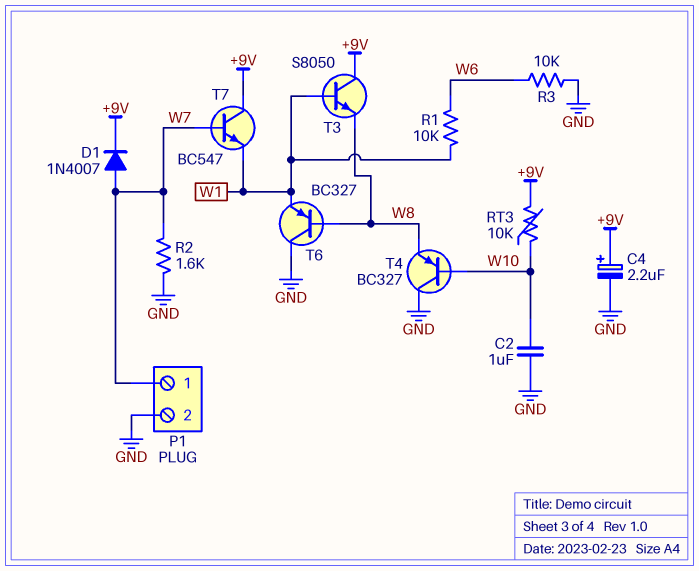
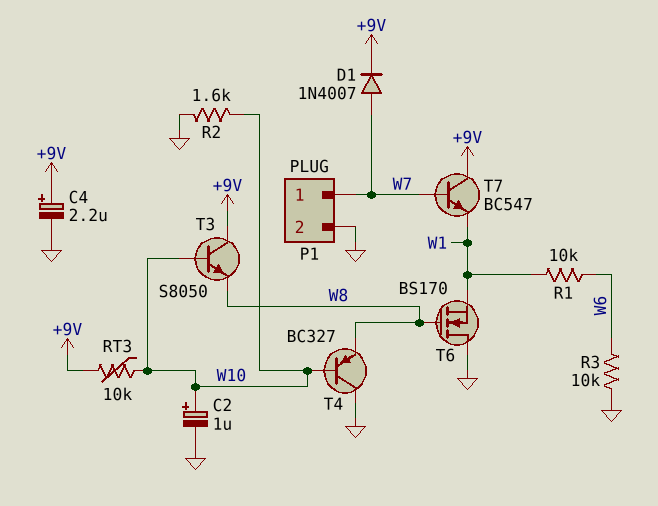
C2: 1uF (GND, W10) -> 1uF (plus W10, minus GND)
R2: 1.6k (GND, W7) -> 1.6k (GND, W10)
T3: NPN S8050 (B W1, C +9V, E W8) -> NPN S8050 (B W10, C +9V, E W8)
T6: PNP BC327 (B W8, C GND, E W1) -> NMOS BS170 (G W8, D GND, S W1)

